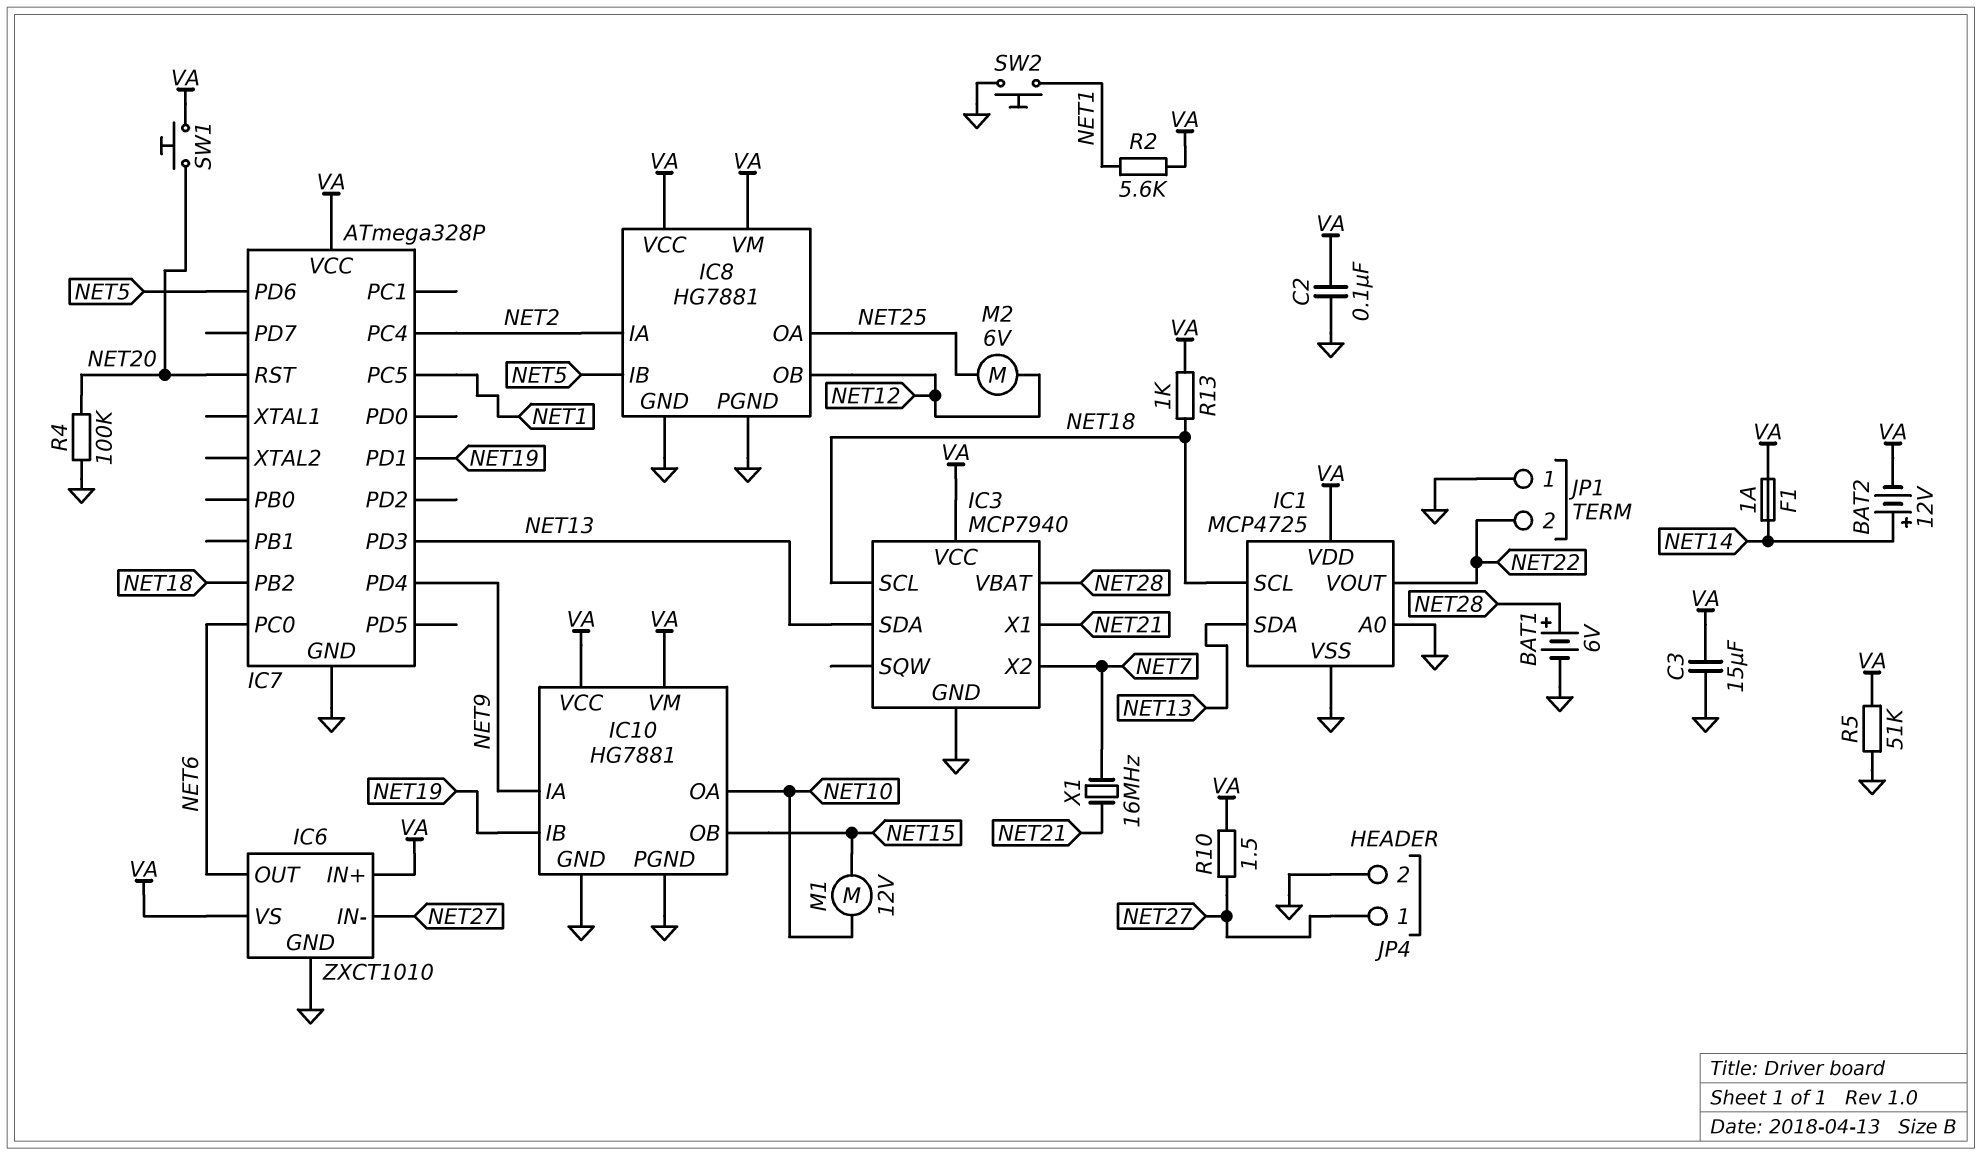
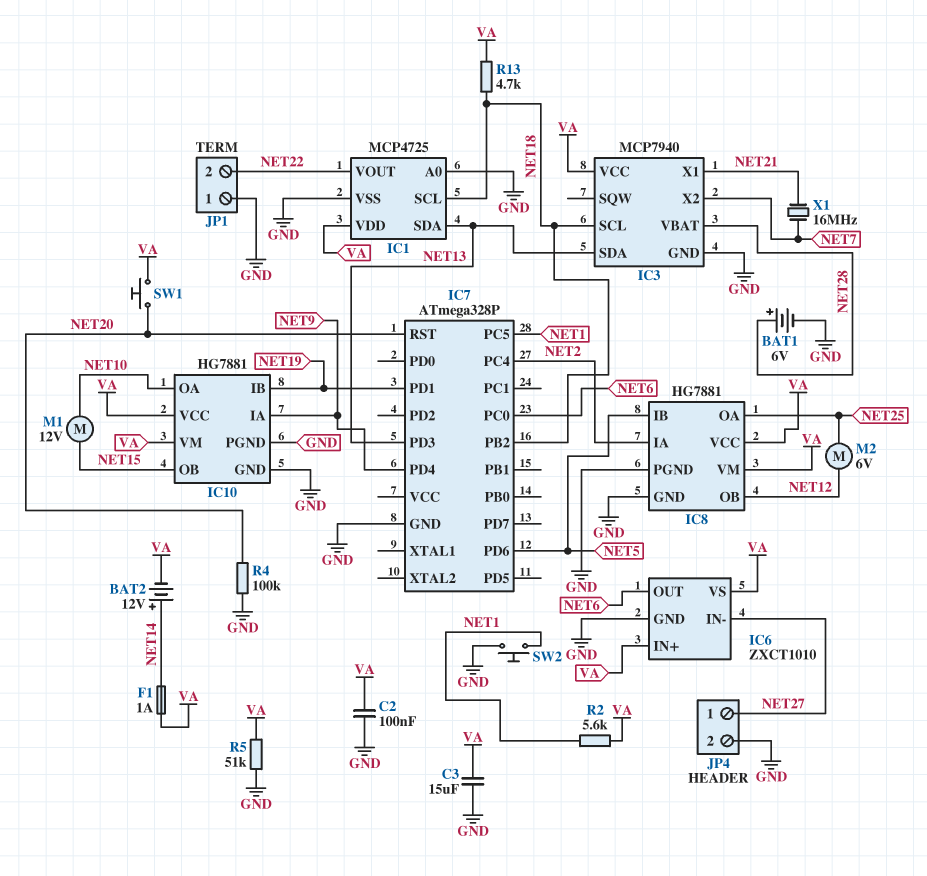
IC7 pin VCC: VA -> none
R10: 1.5 (NET27, VA) -> none
R13: 1k (NET18, VA) -> 4.7k (NET18, VA)

